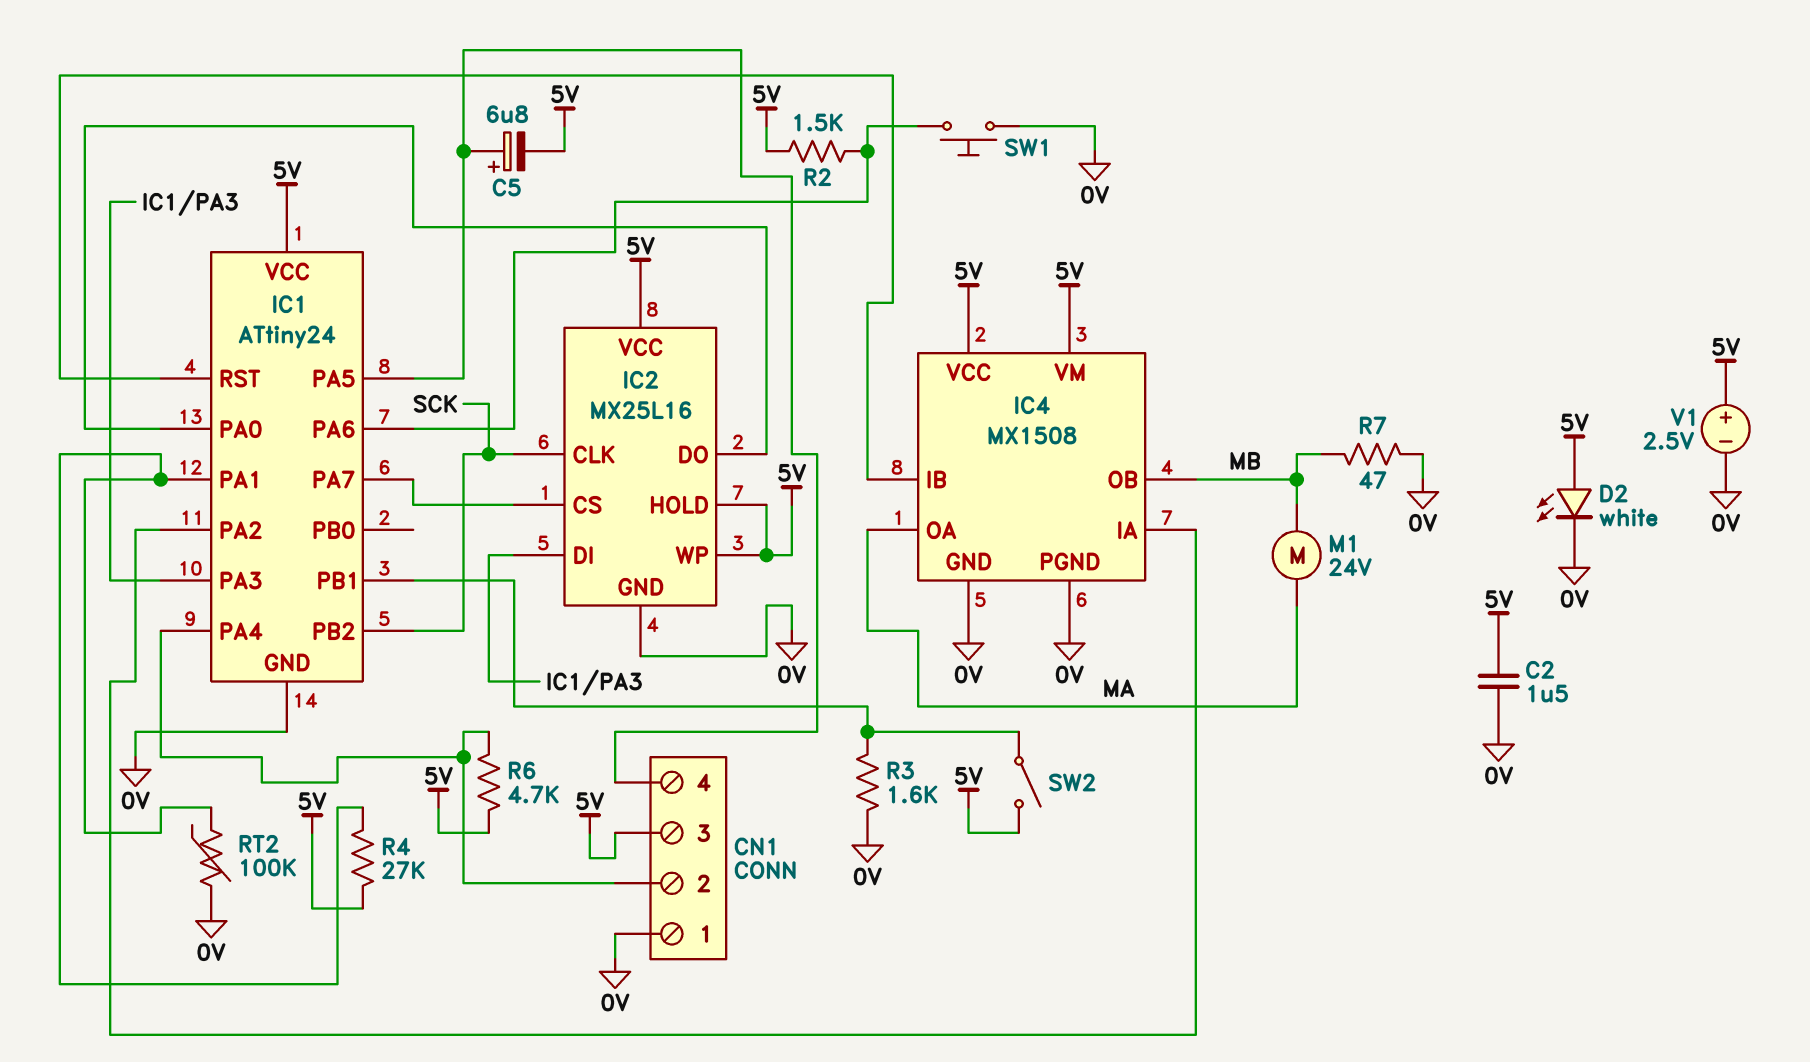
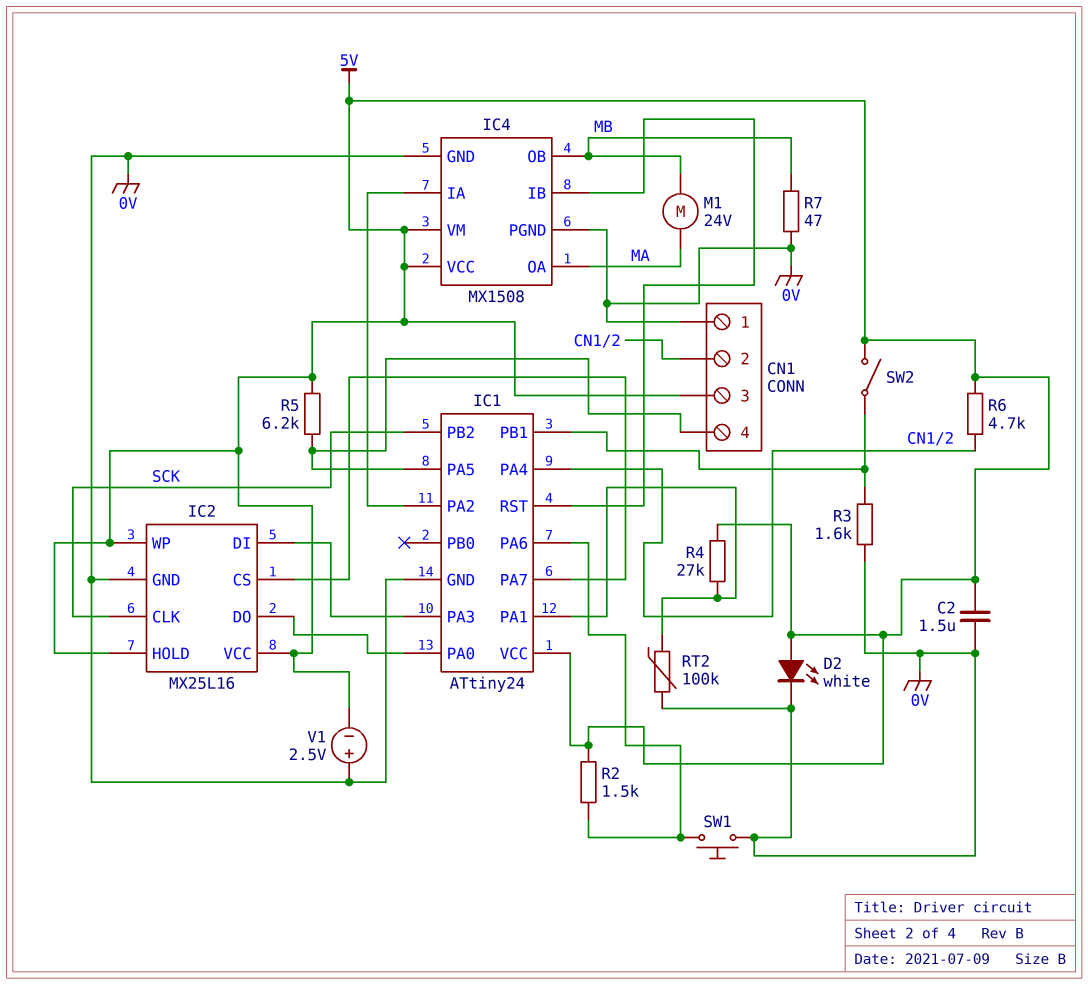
C5: 6.8uF (plus CN1/4, minus 5V) -> none
R5: none -> 6.2k (5V, CN1/4)
V1: 2.5V (plus 5V, minus 0V) -> 2.5V (plus 0V, minus 5V)

